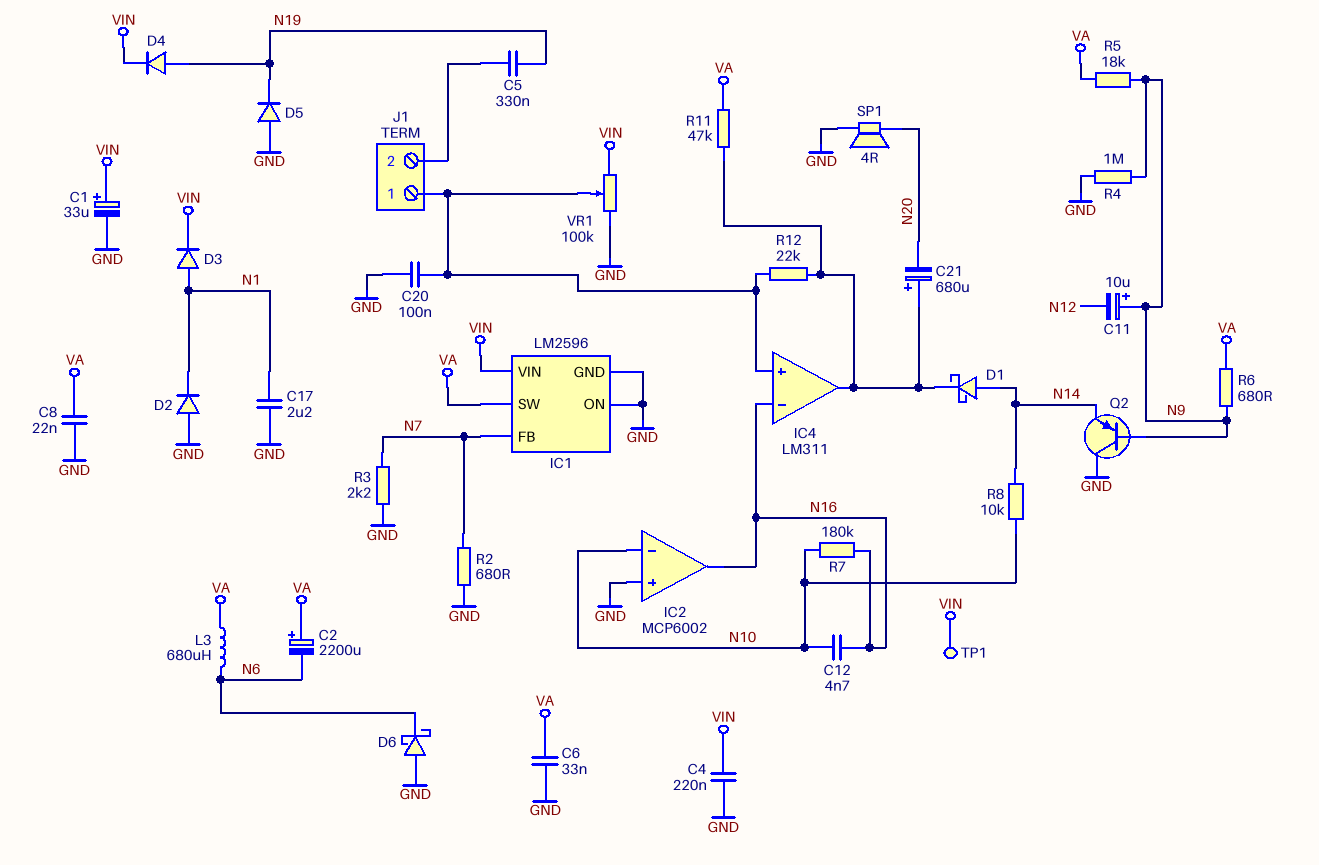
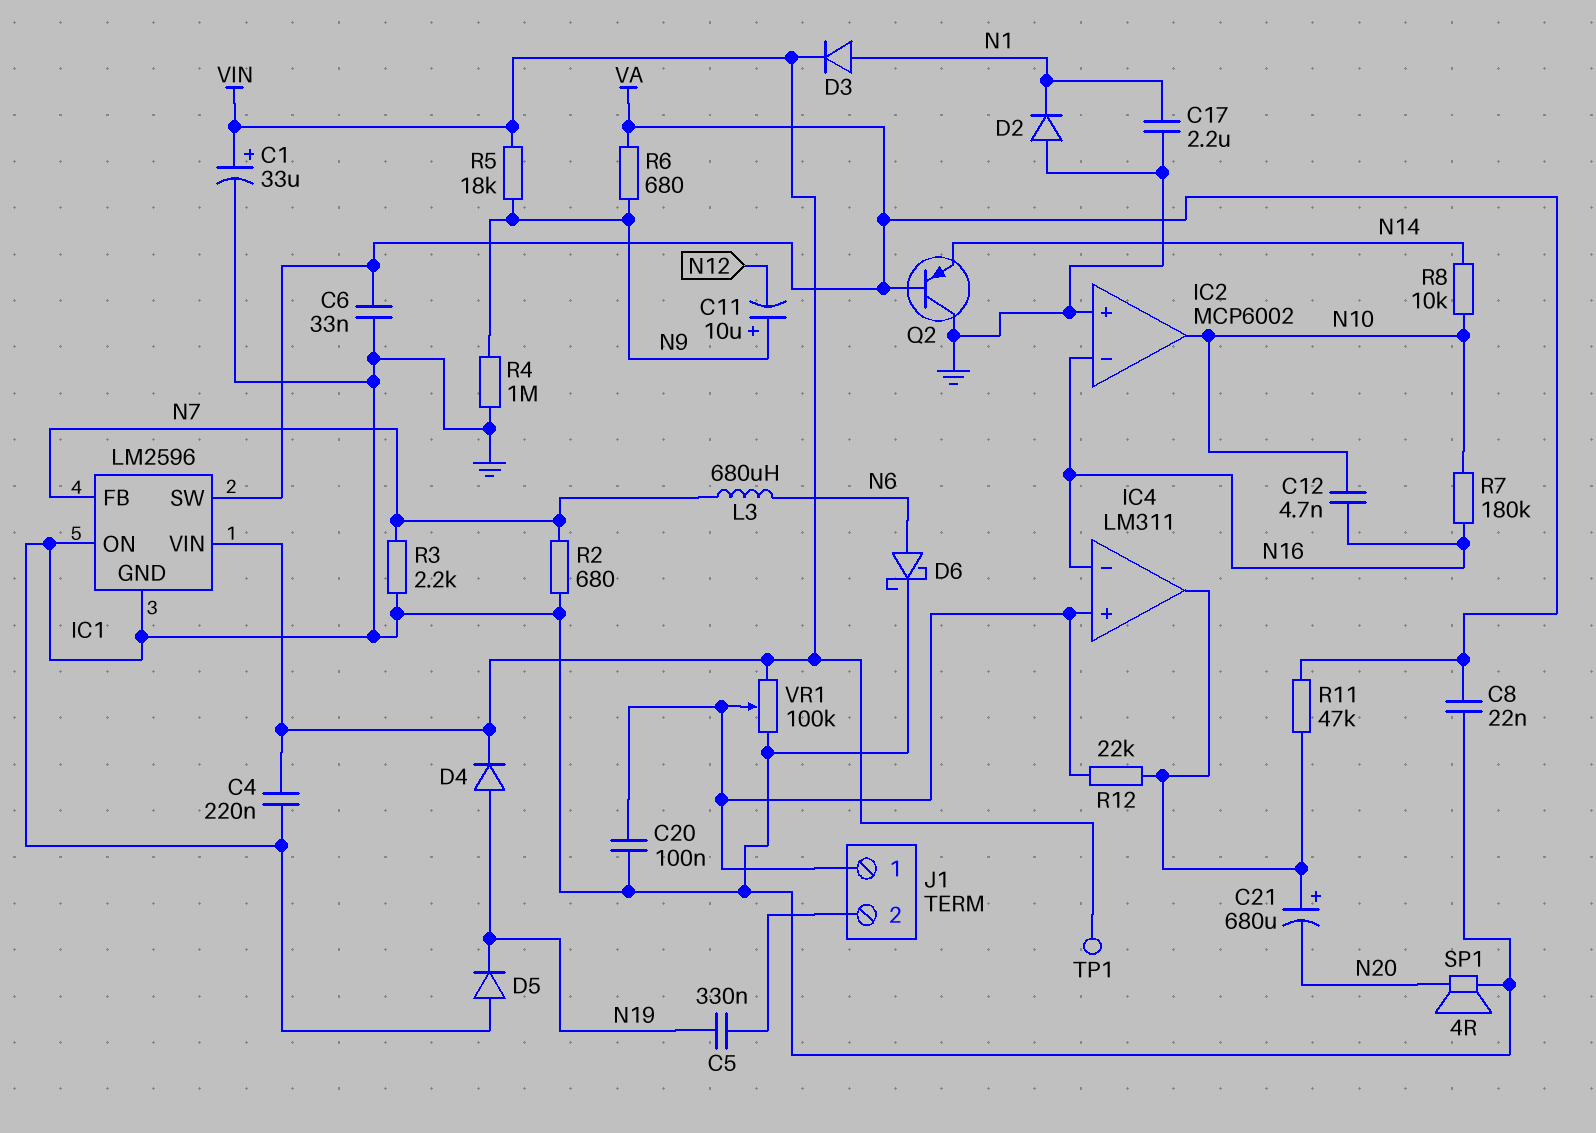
C2: 2200uF (plus VA, minus N6) -> none
D1: schottky (A N14, K IC4/out) -> none
D6: schottky (A GND, K N6) -> schottky (A N6, K GND)
IC2 pin in-: N10 -> N16
IC2 pin out: N16 -> N10
L3: 680uH (N6, VA) -> 680uH (N6, N7)
Q2: PNP (B N9, C GND, E N14) -> PNP (B VA, C GND, E N14)
R5: 18k (N9, VA) -> 18k (N9, VIN)

